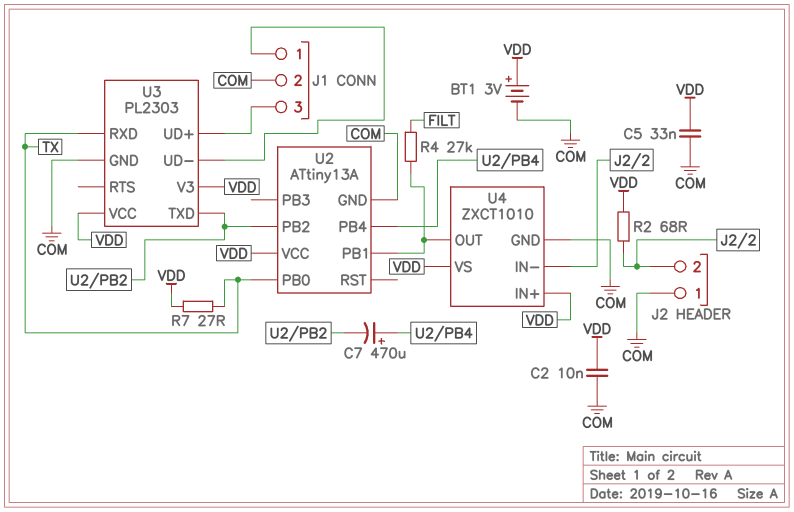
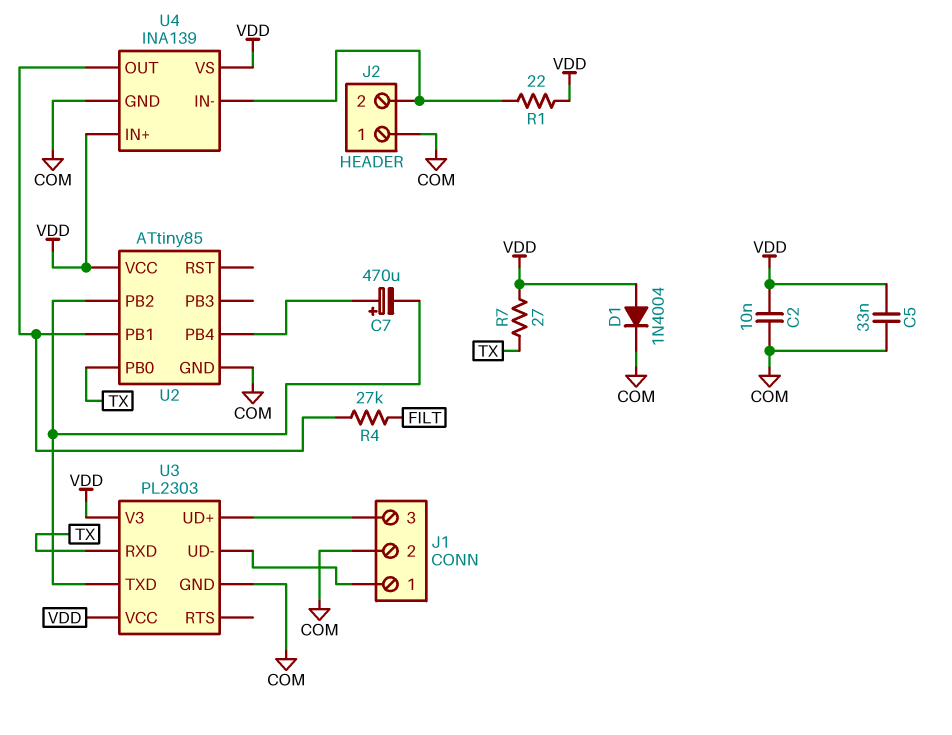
BT1: 3V (plus VDD, minus COM) -> none
D1: none -> diode 1N4004 (A VDD, K COM)
R1: none -> 22 (J2/2, VDD)
R2: 68 (J2/2, VDD) -> none
U2: ATtiny13A -> ATtiny85
U4: ZXCT1010 -> INA139

